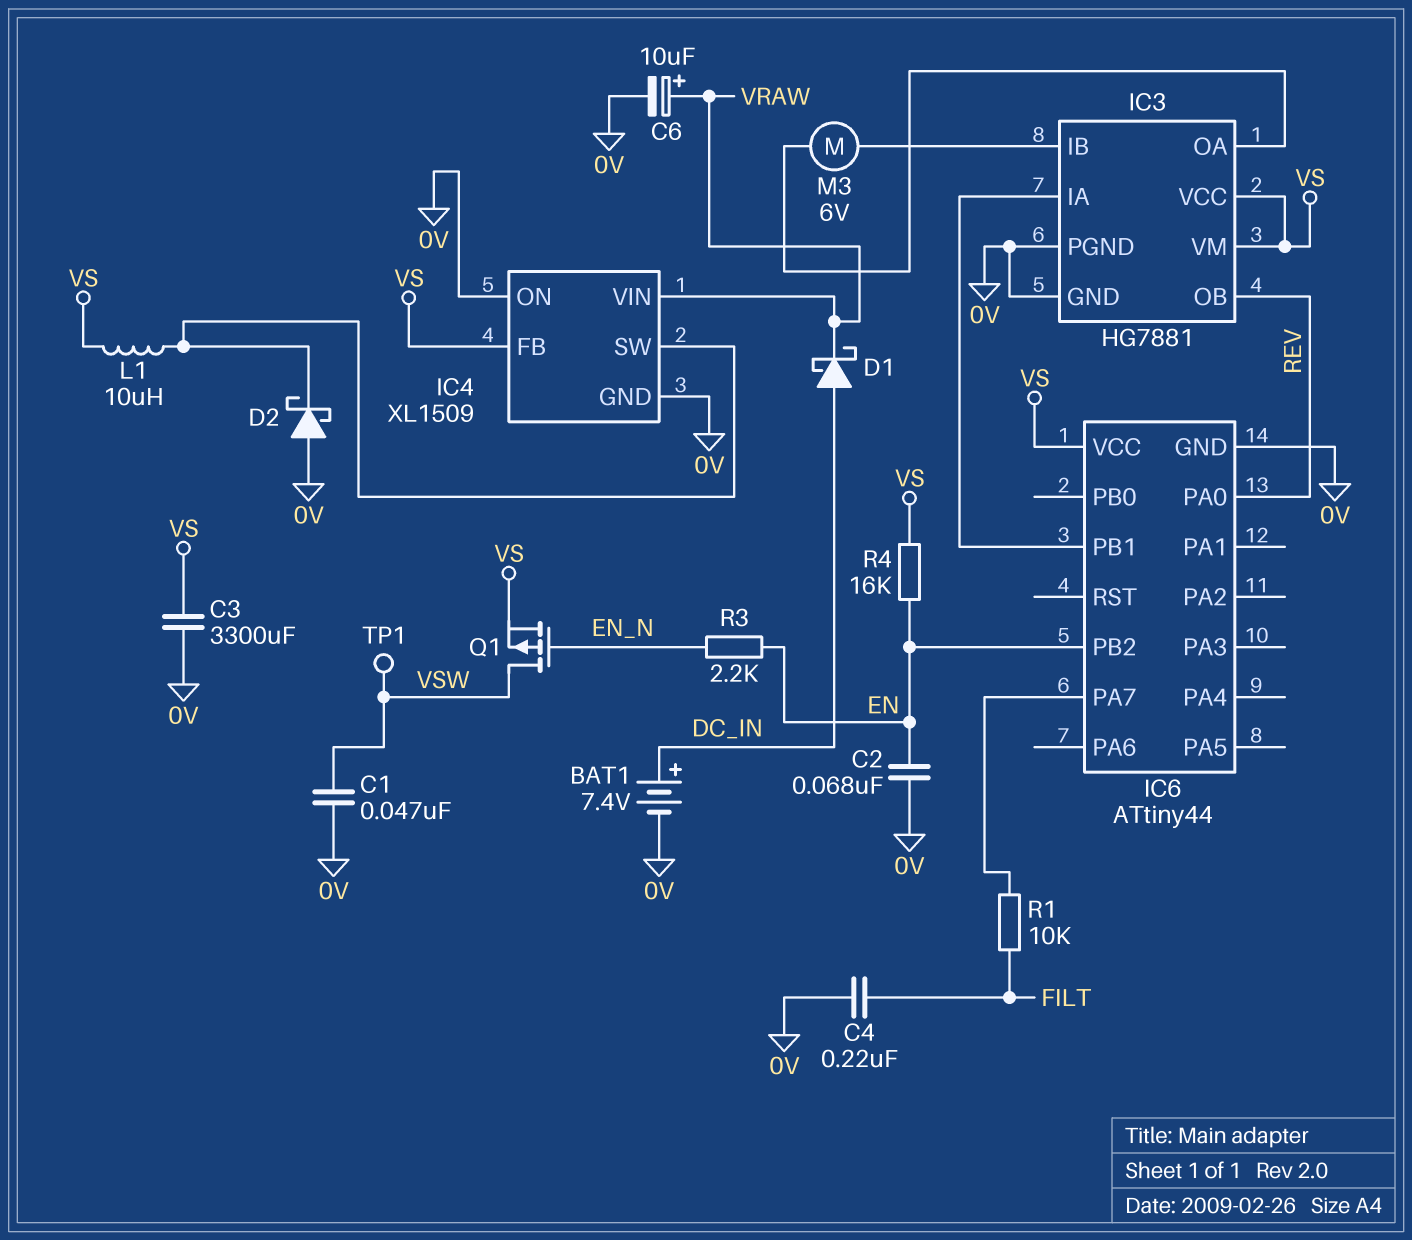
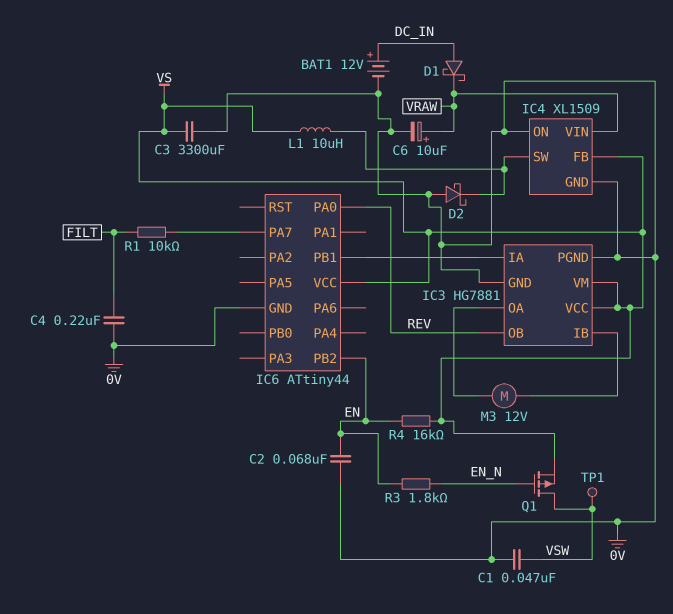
BAT1: 7.4V (plus DC_IN, minus 0V) -> 12V (plus DC_IN, minus 0V)
M3: motor 6V (IC3/IB, IC3/OA) -> motor 12V (IC3/IB, IC3/OA)
R3: 2.2k (EN, EN_N) -> 1.8k (EN, EN_N)

